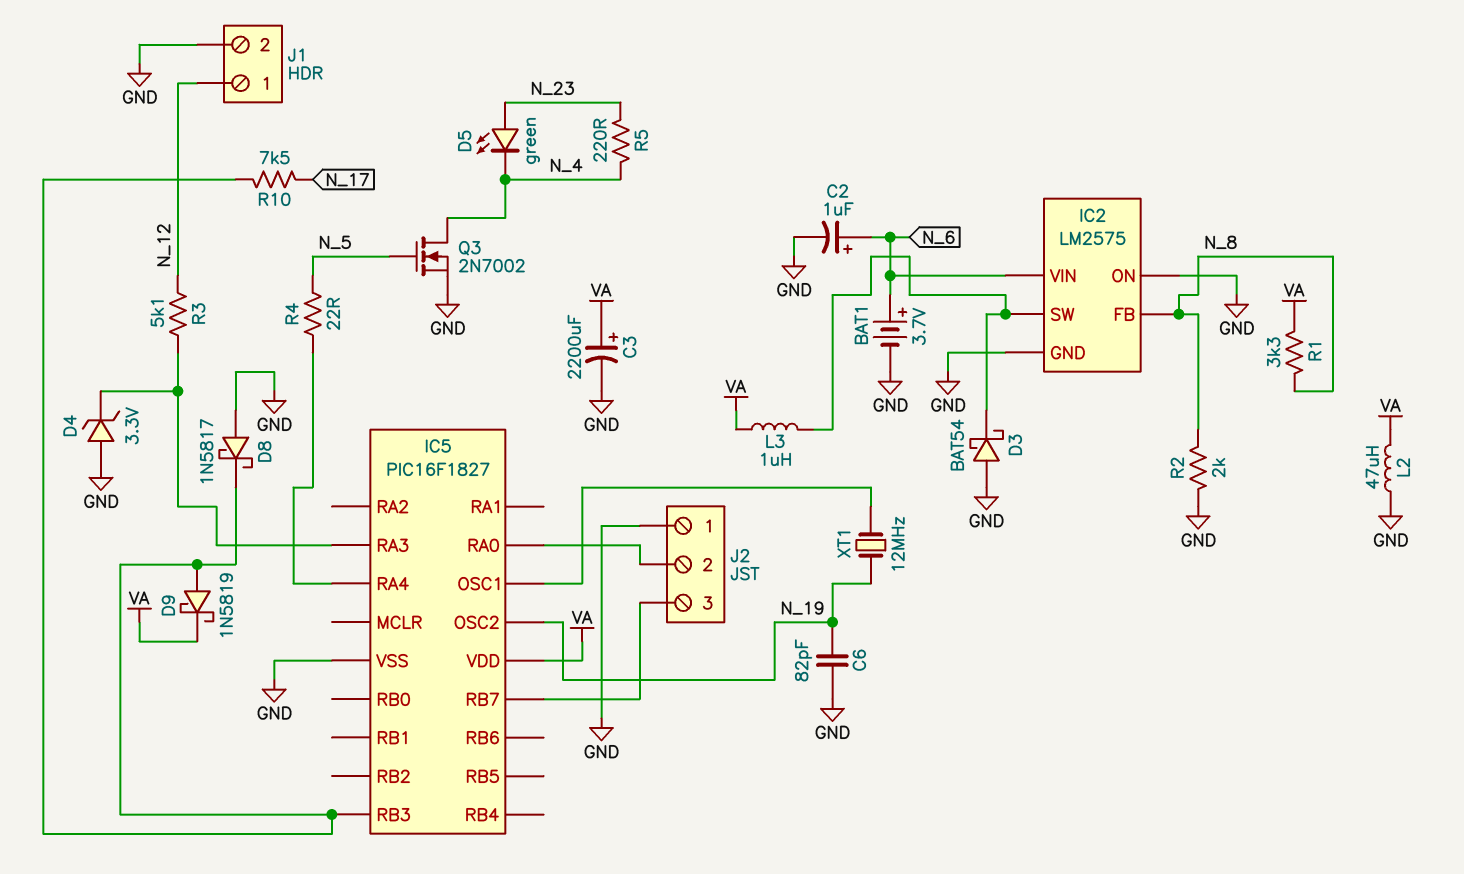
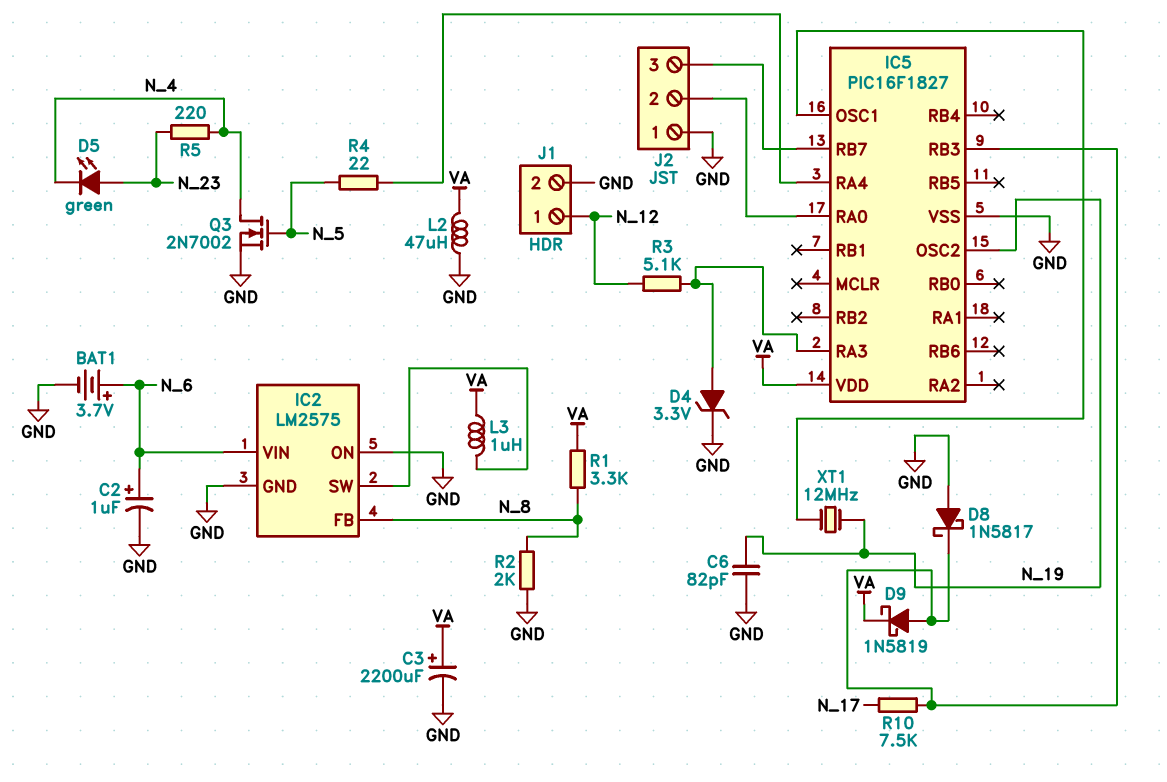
D3: schottky BAT54 (A GND, K IC2/SW) -> none
D4: zener 3.3V (A GND, K IC5/RA3) -> zener 3.3V (A IC5/RA3, K GND)

